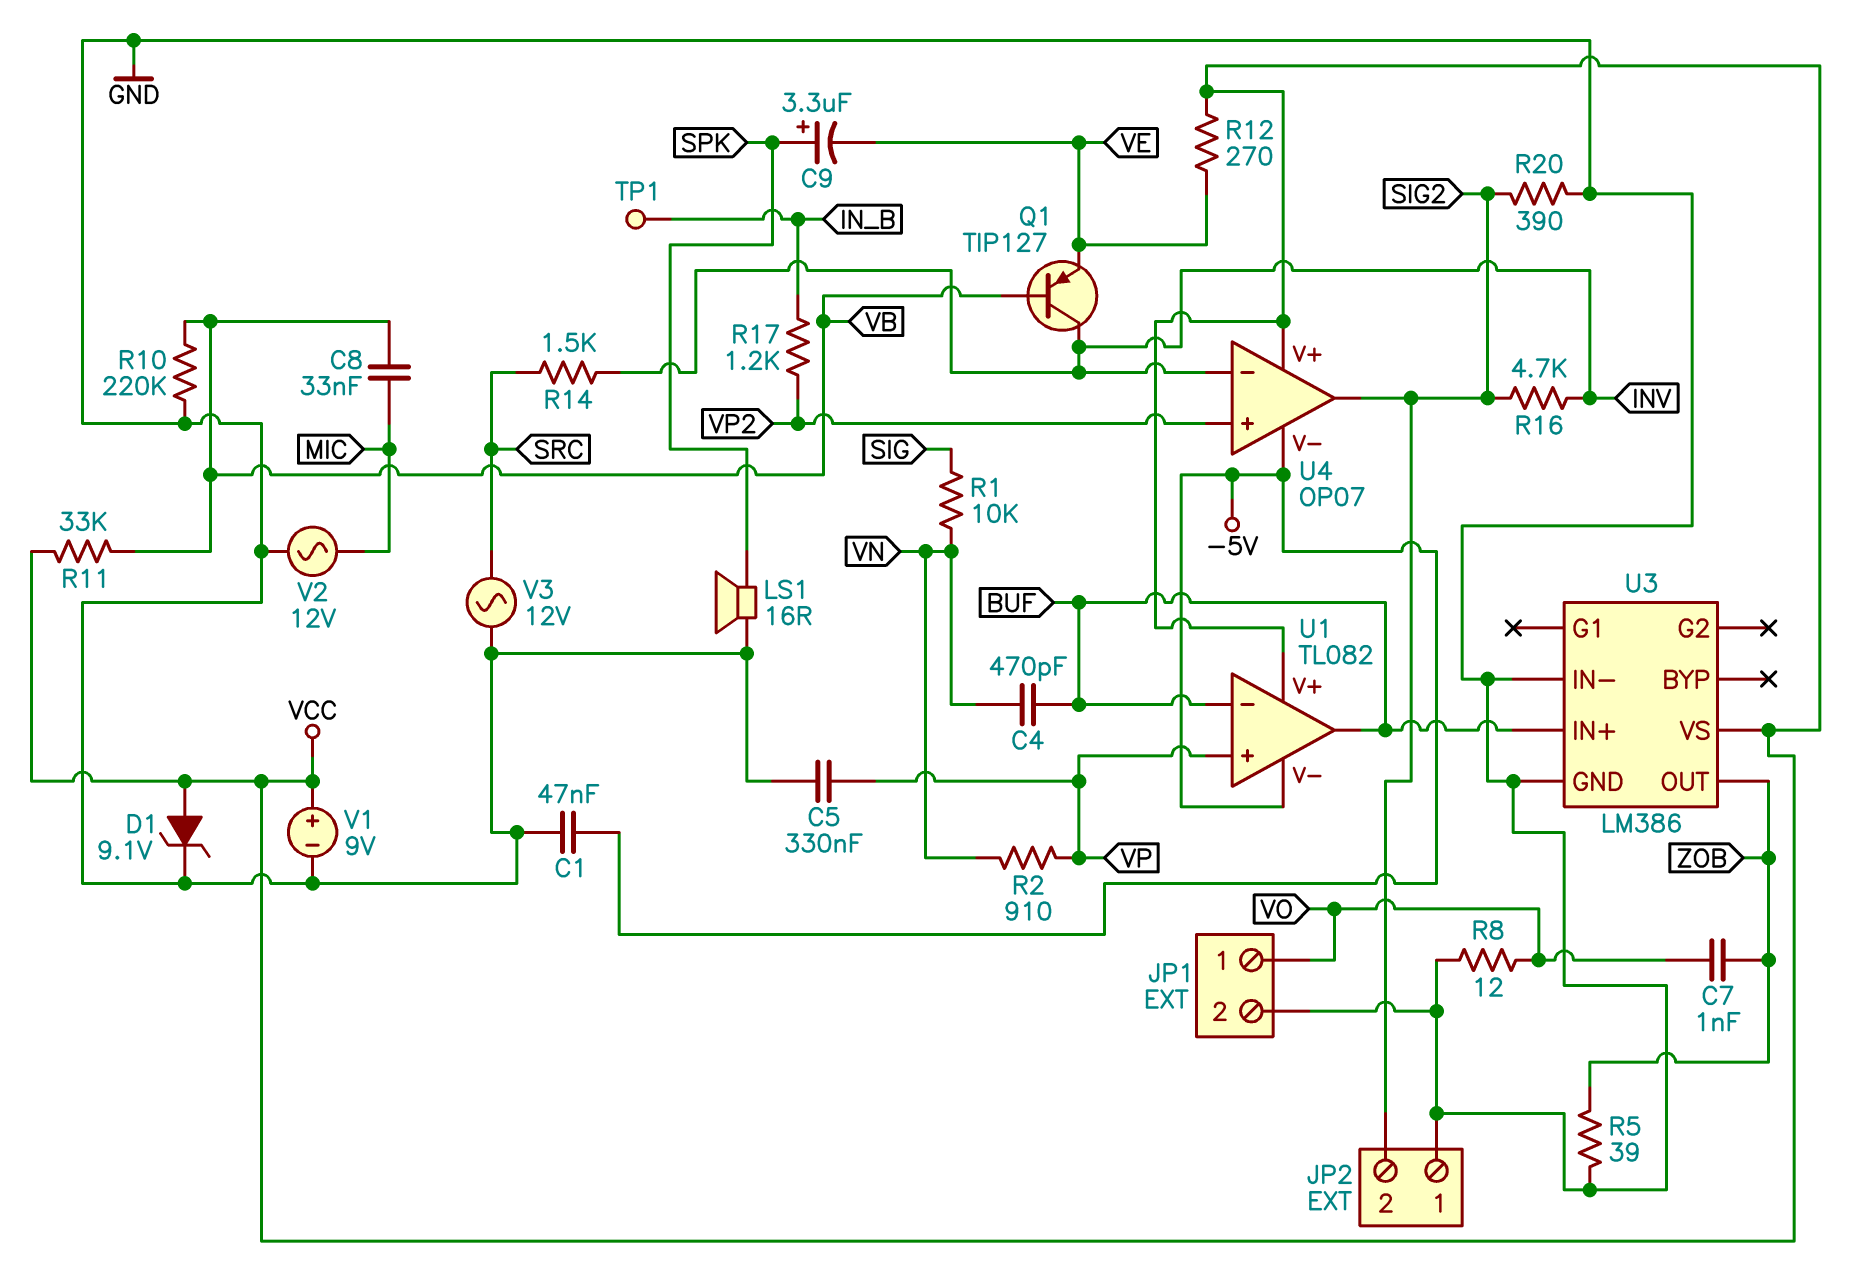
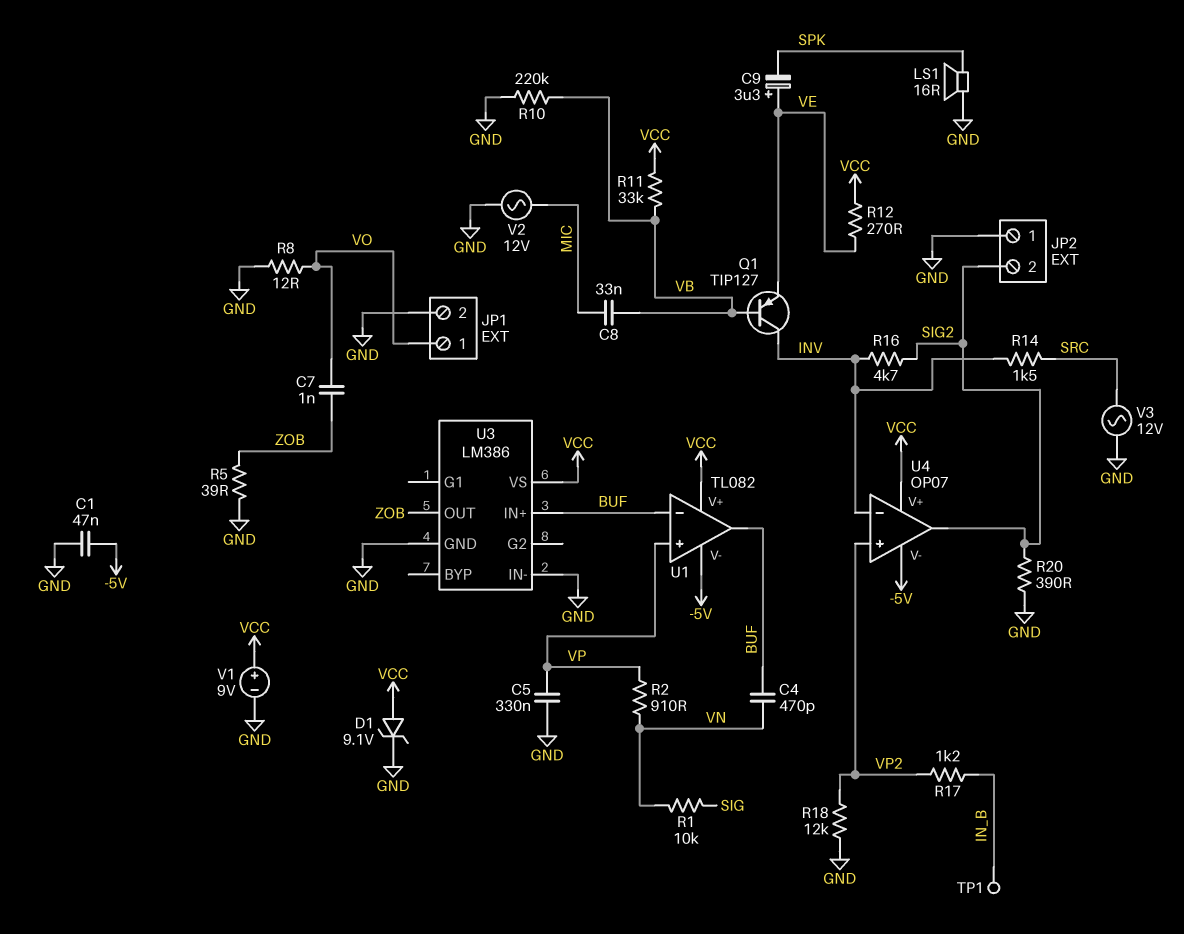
C9: 3.3uF (plus SPK, minus VE) -> 3.3uF (plus VE, minus SPK)
R18: none -> 12k (GND, VP2)

